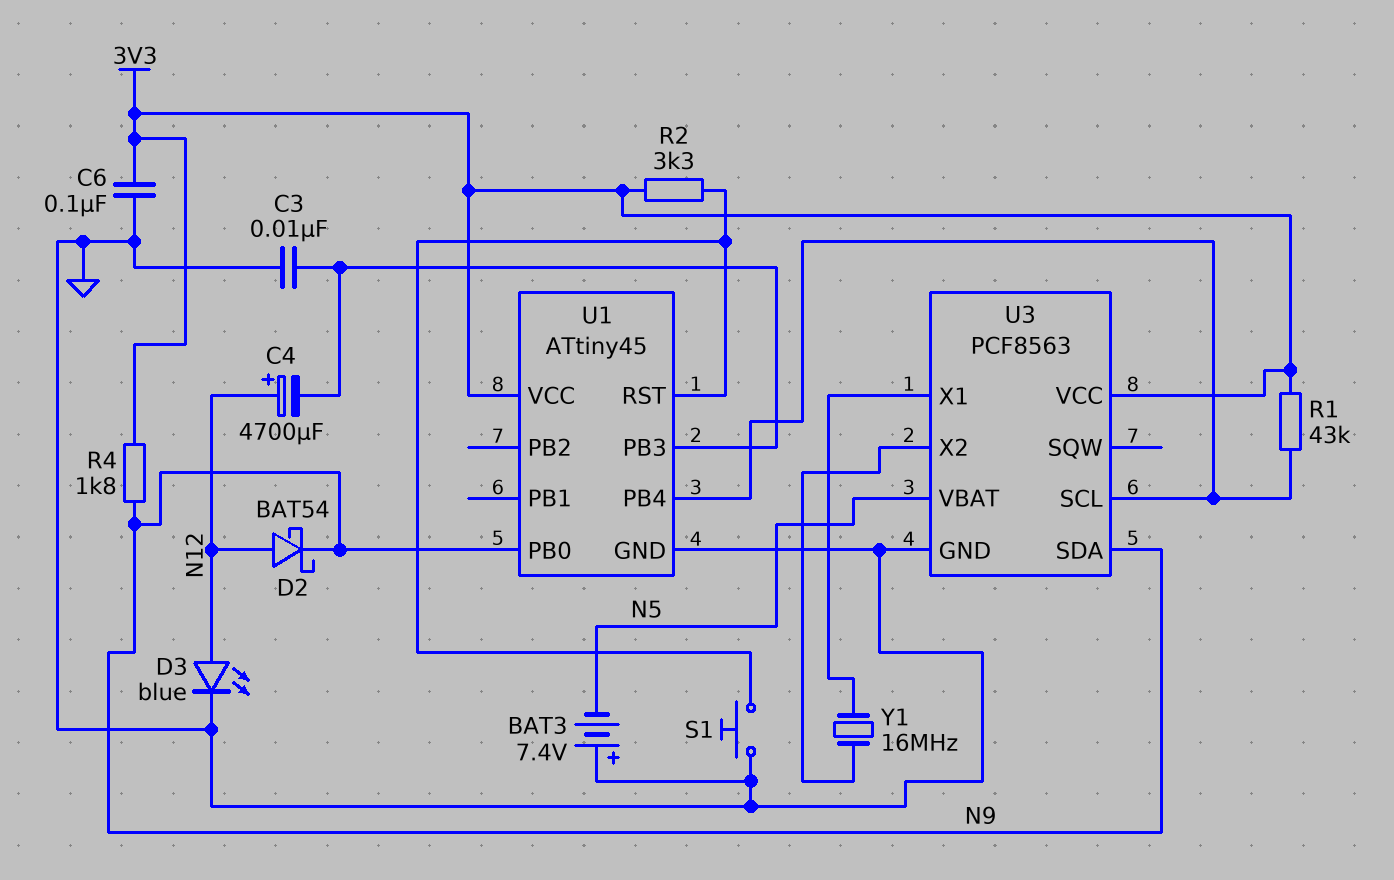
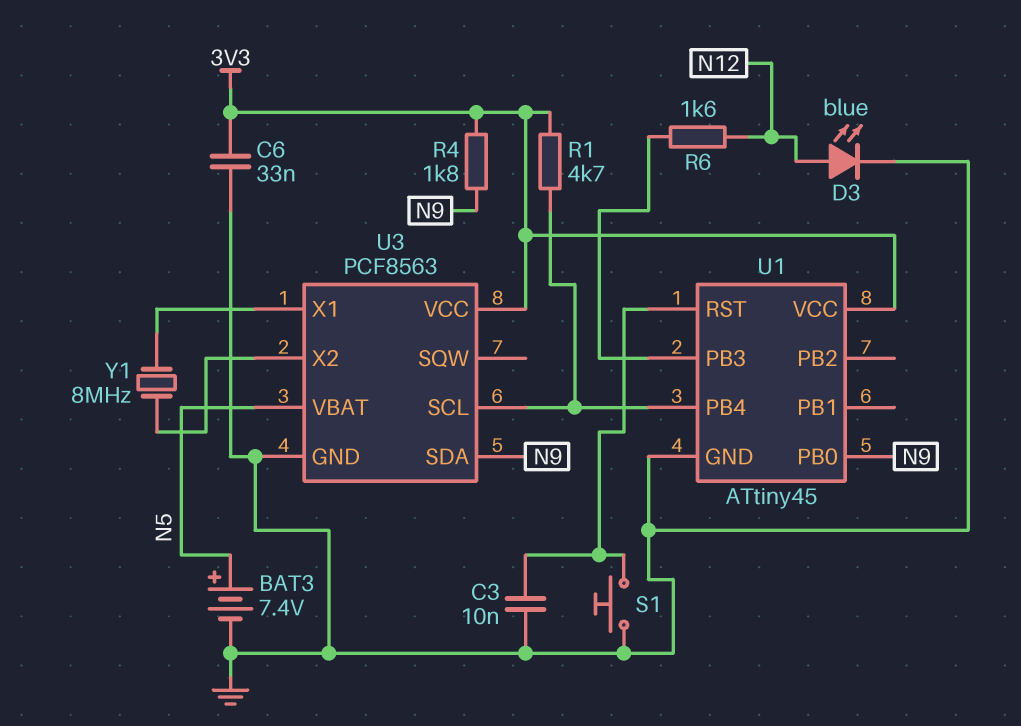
BAT3: 7.4V (plus GND, minus N5) -> 7.4V (plus N5, minus GND)
C3: 10nF (GND, U1/PB3) -> 10nF (GND, U1/RST)
C4: 4700uF (plus N12, minus U1/PB3) -> none
C6: 100nF (3V3, GND) -> 33nF (3V3, GND)
D2: schottky BAT54 (A N12, K N9) -> none
R1: 43k (3V3, U1/PB4) -> 4.7k (3V3, U1/PB4)
R2: 3.3k (3V3, U1/RST) -> none
R6: none -> 1.6k (N12, U1/PB3)
Y1: 16MHz (U3/X1, U3/X2) -> 8MHz (U3/X1, U3/X2)

